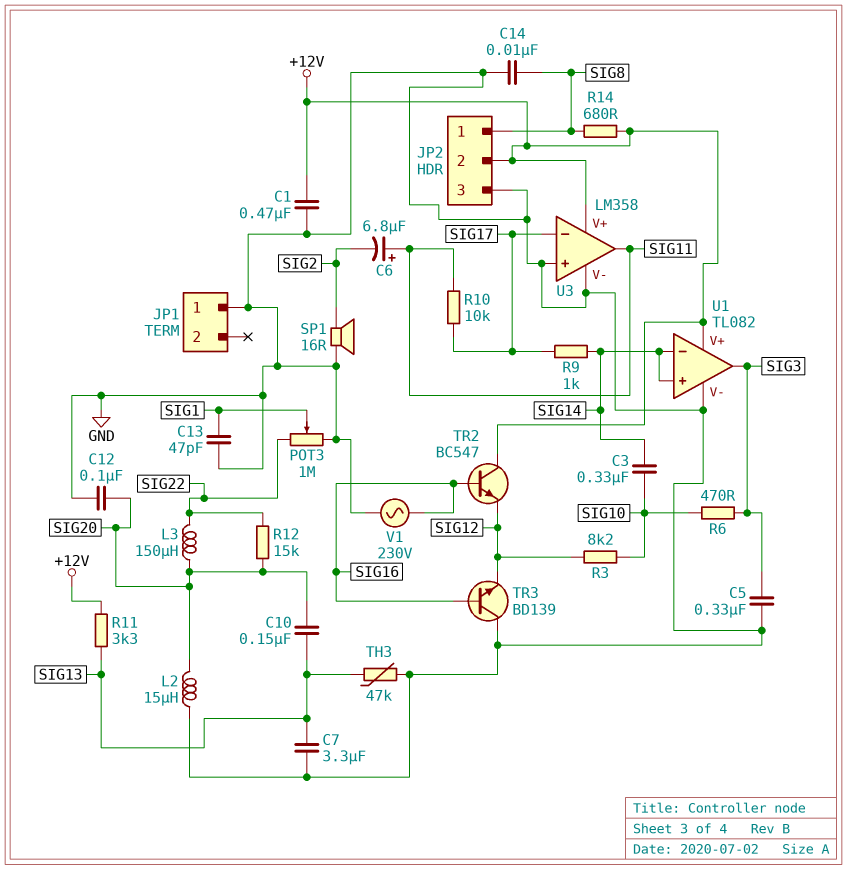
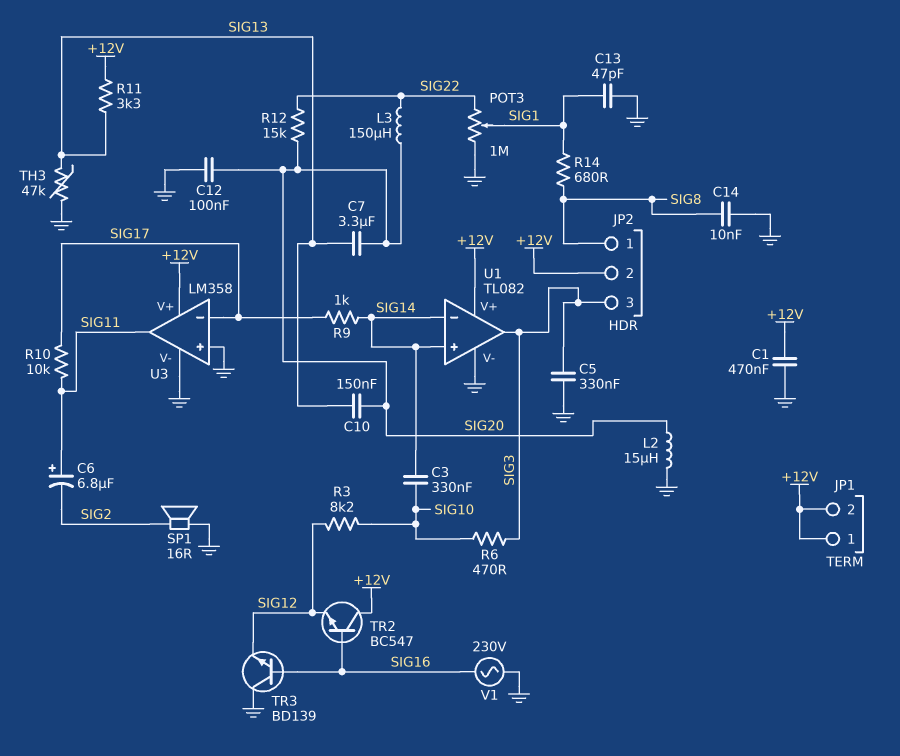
C7: 3.3uF (GND, SIG13) -> 3.3uF (SIG13, SIG20)
JP1 pin 1: GND -> +12V
JP1 pin 2: none -> +12V
JP2 pin 3: GND -> SIG3
R14: 680 (+12V, SIG8) -> 680 (SIG1, SIG8)

